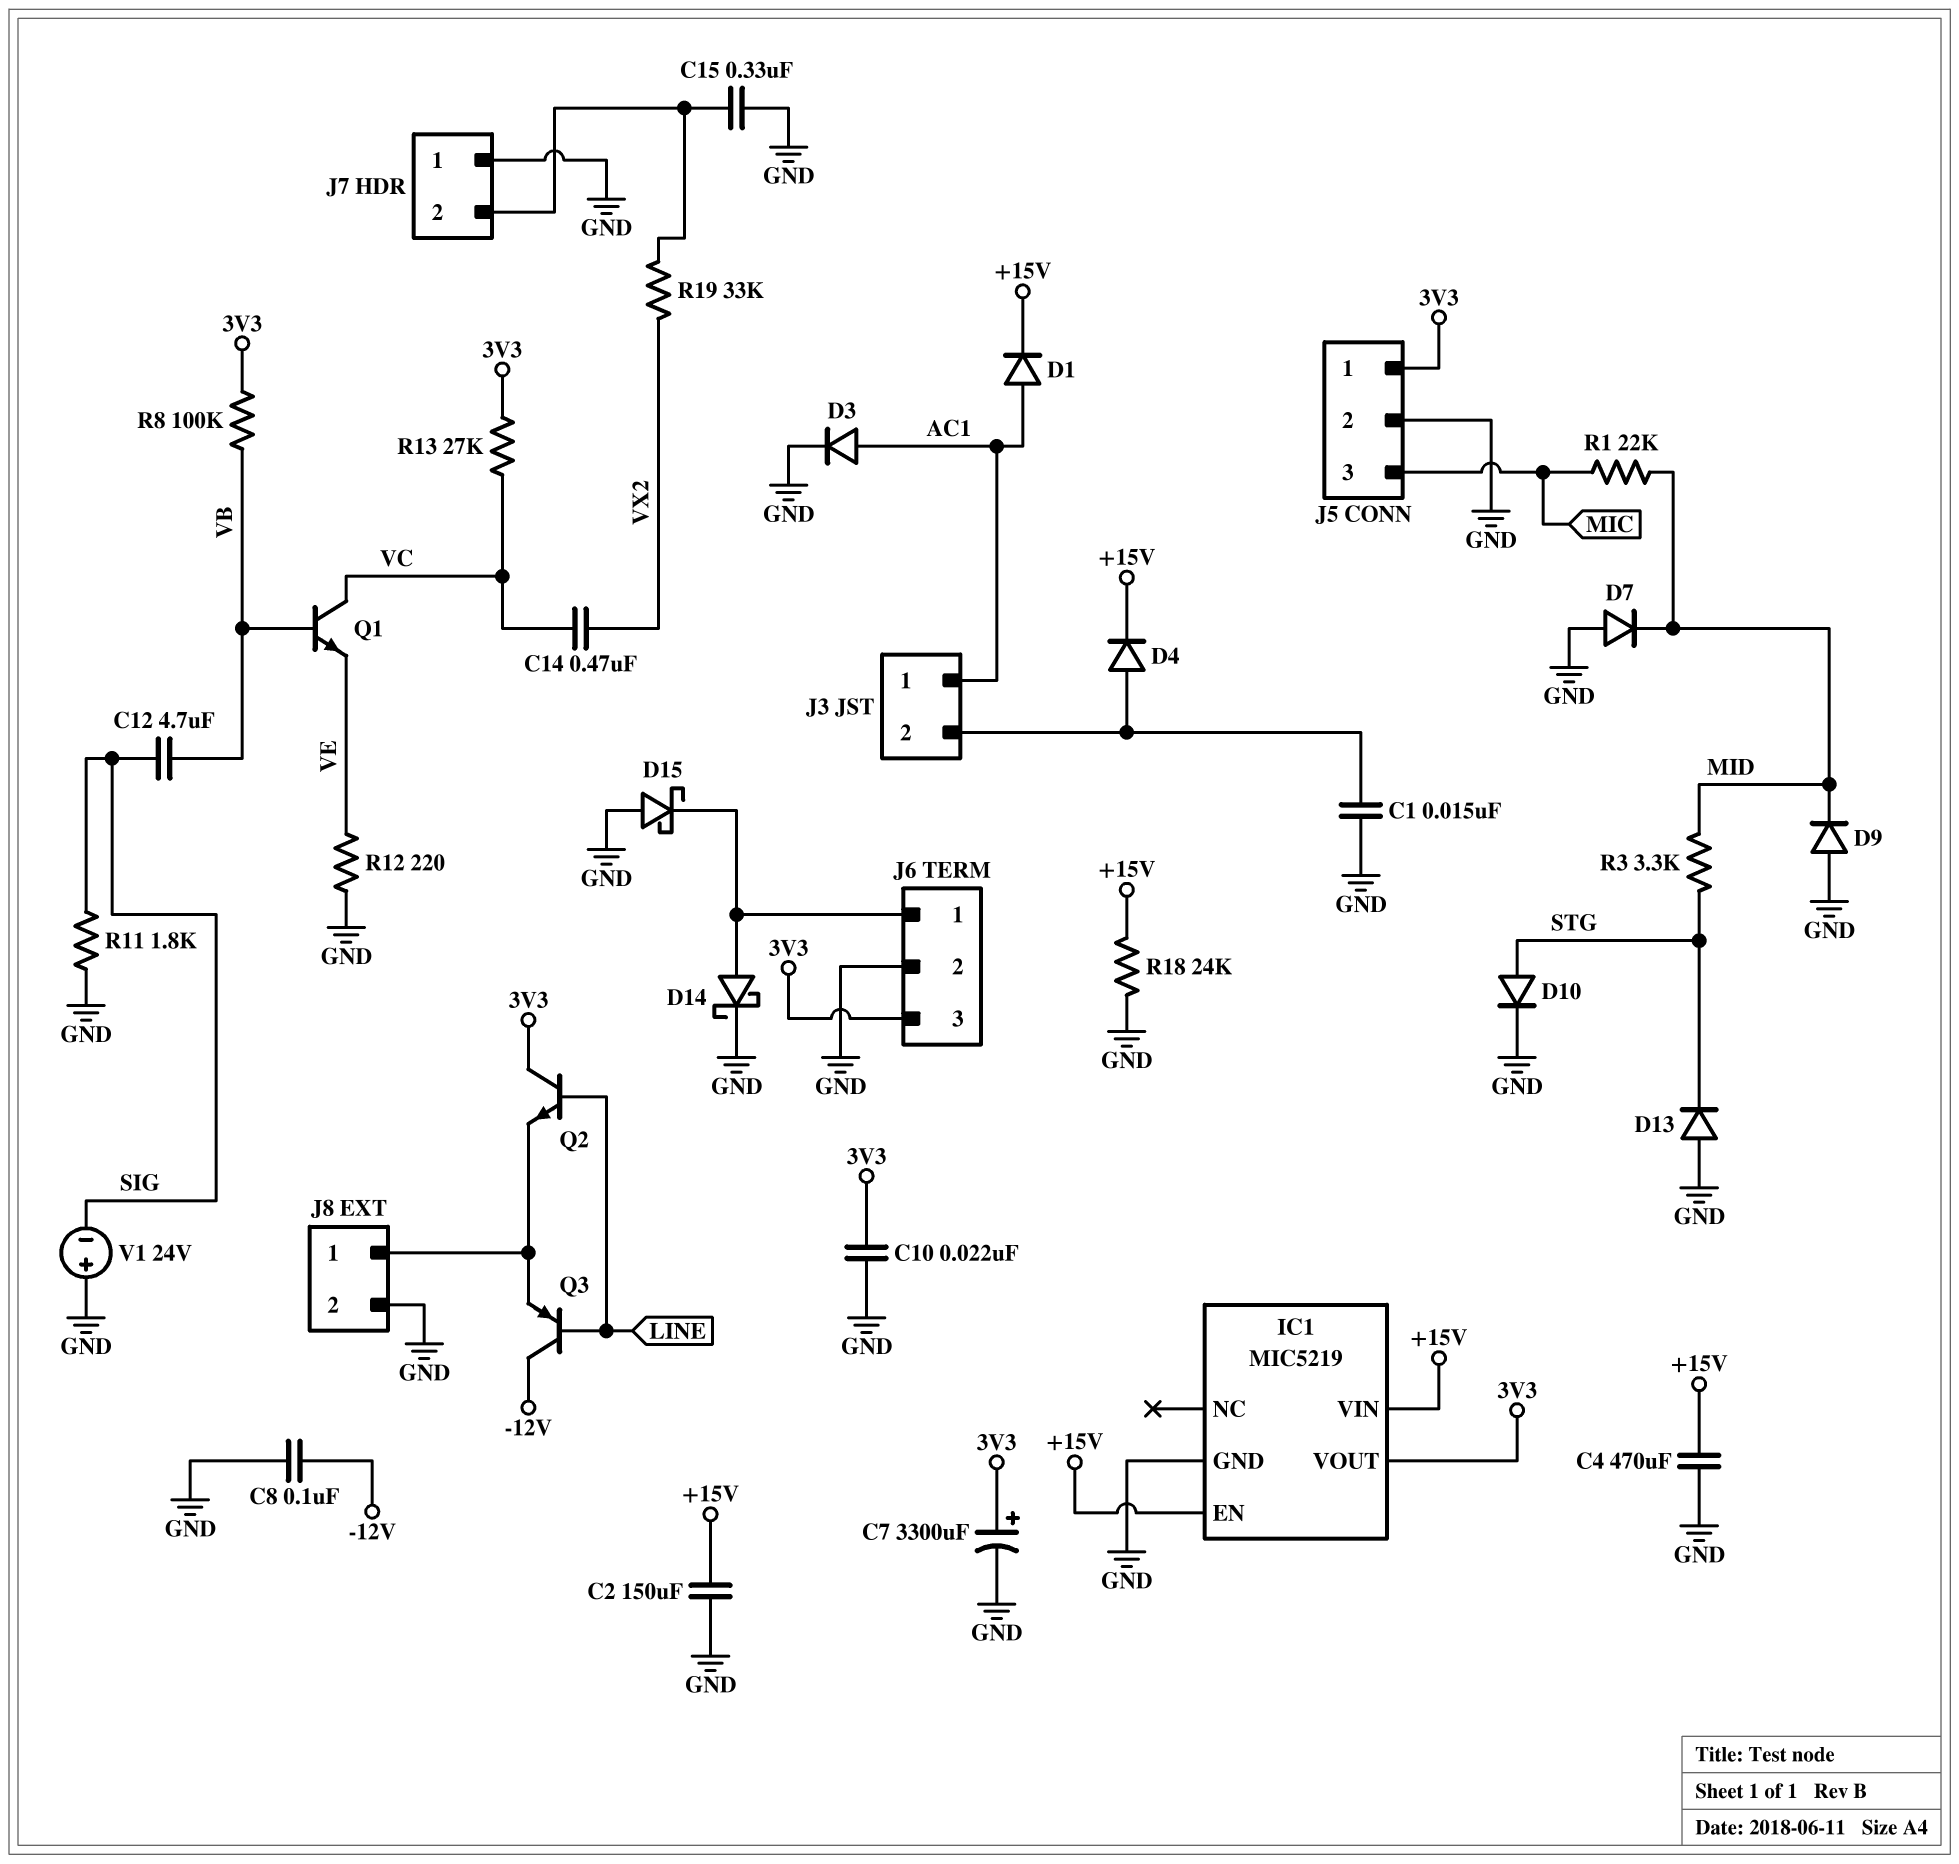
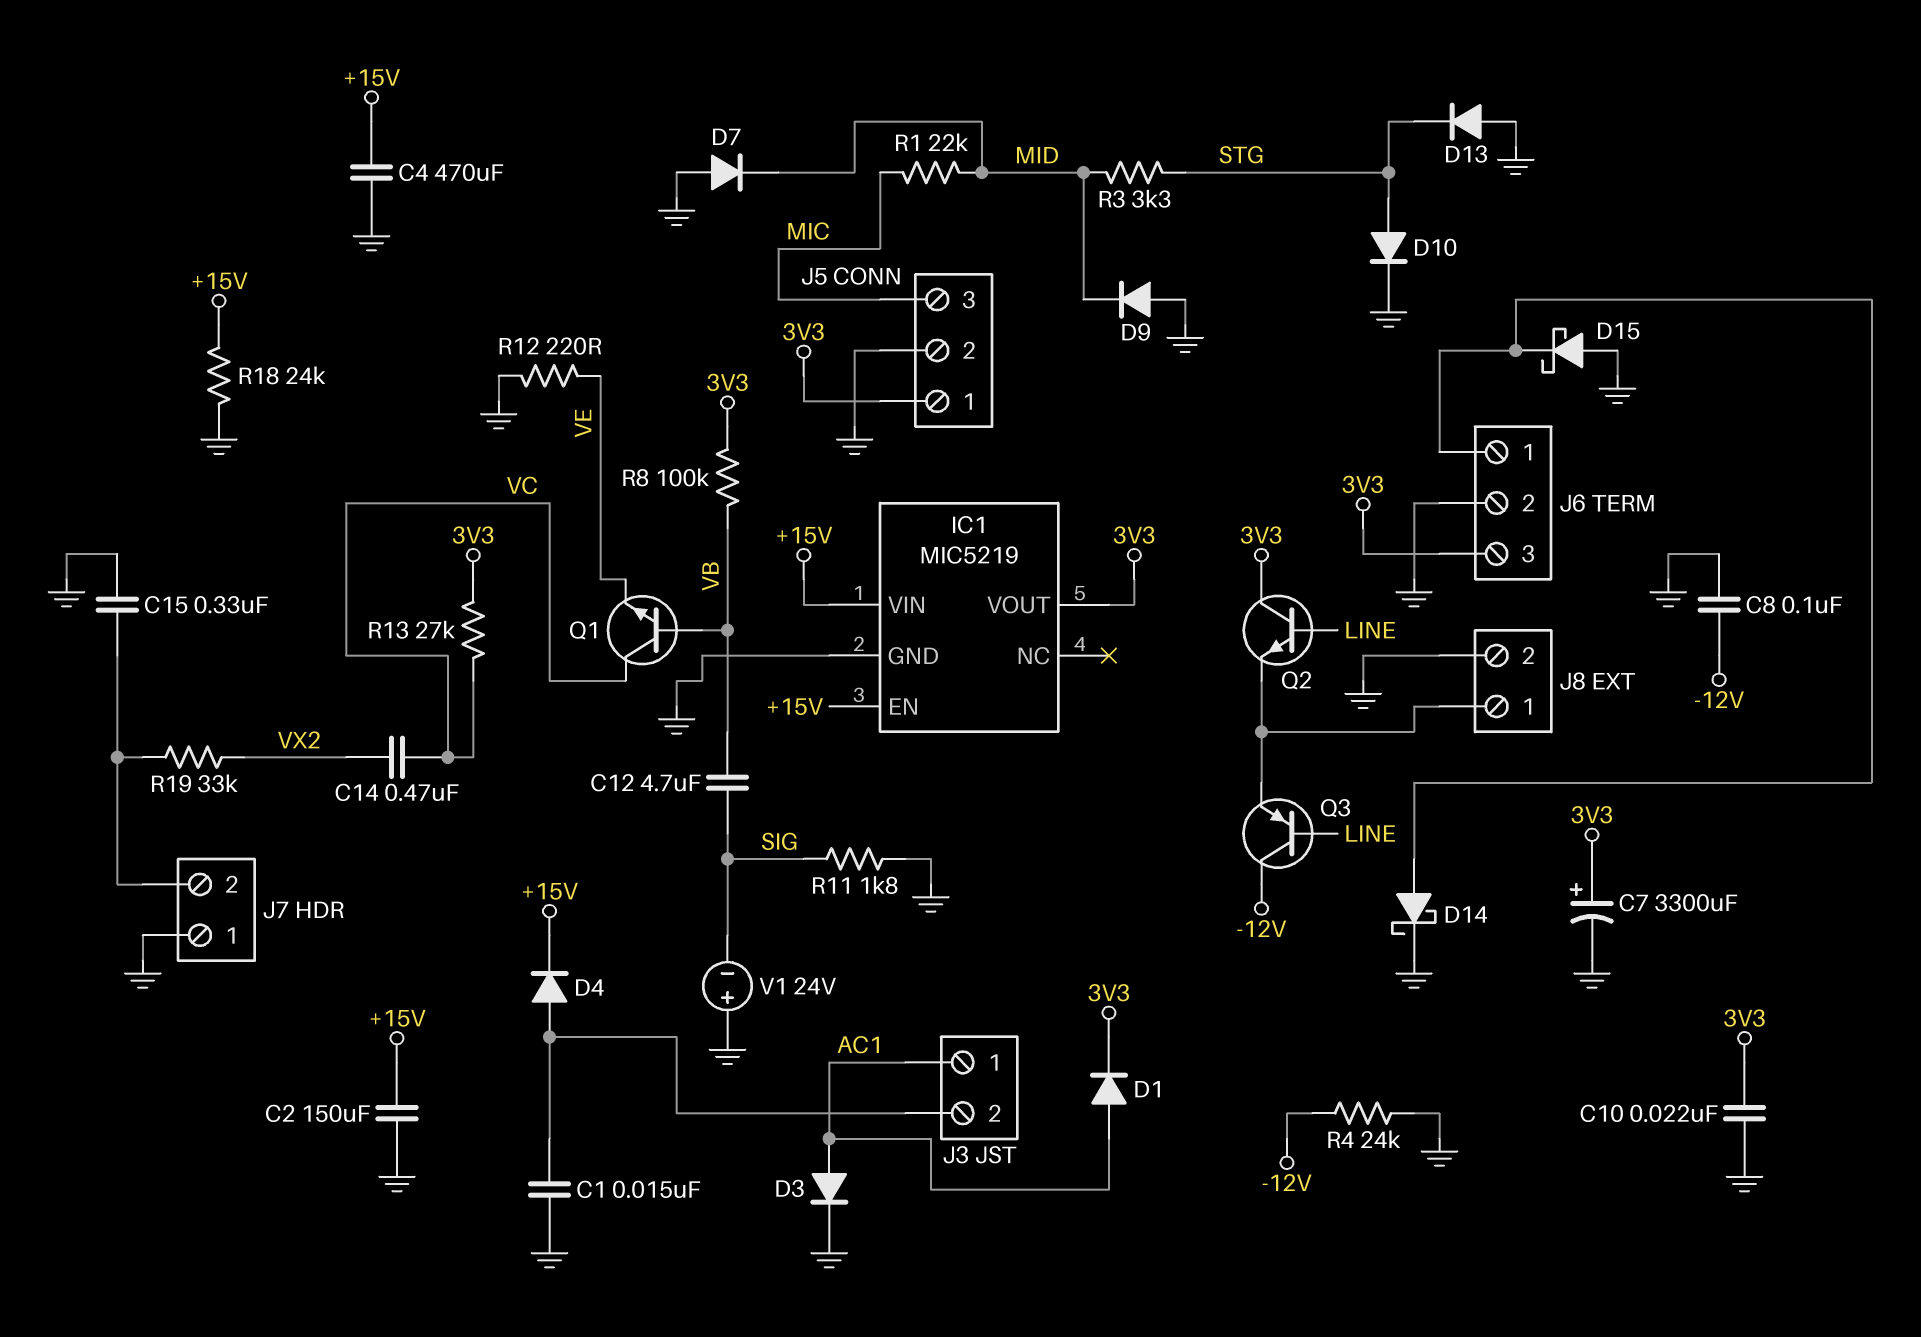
D1: diode (A AC1, K +15V) -> diode (A AC1, K 3V3)
R4: none -> 24k (-12V, GND)

